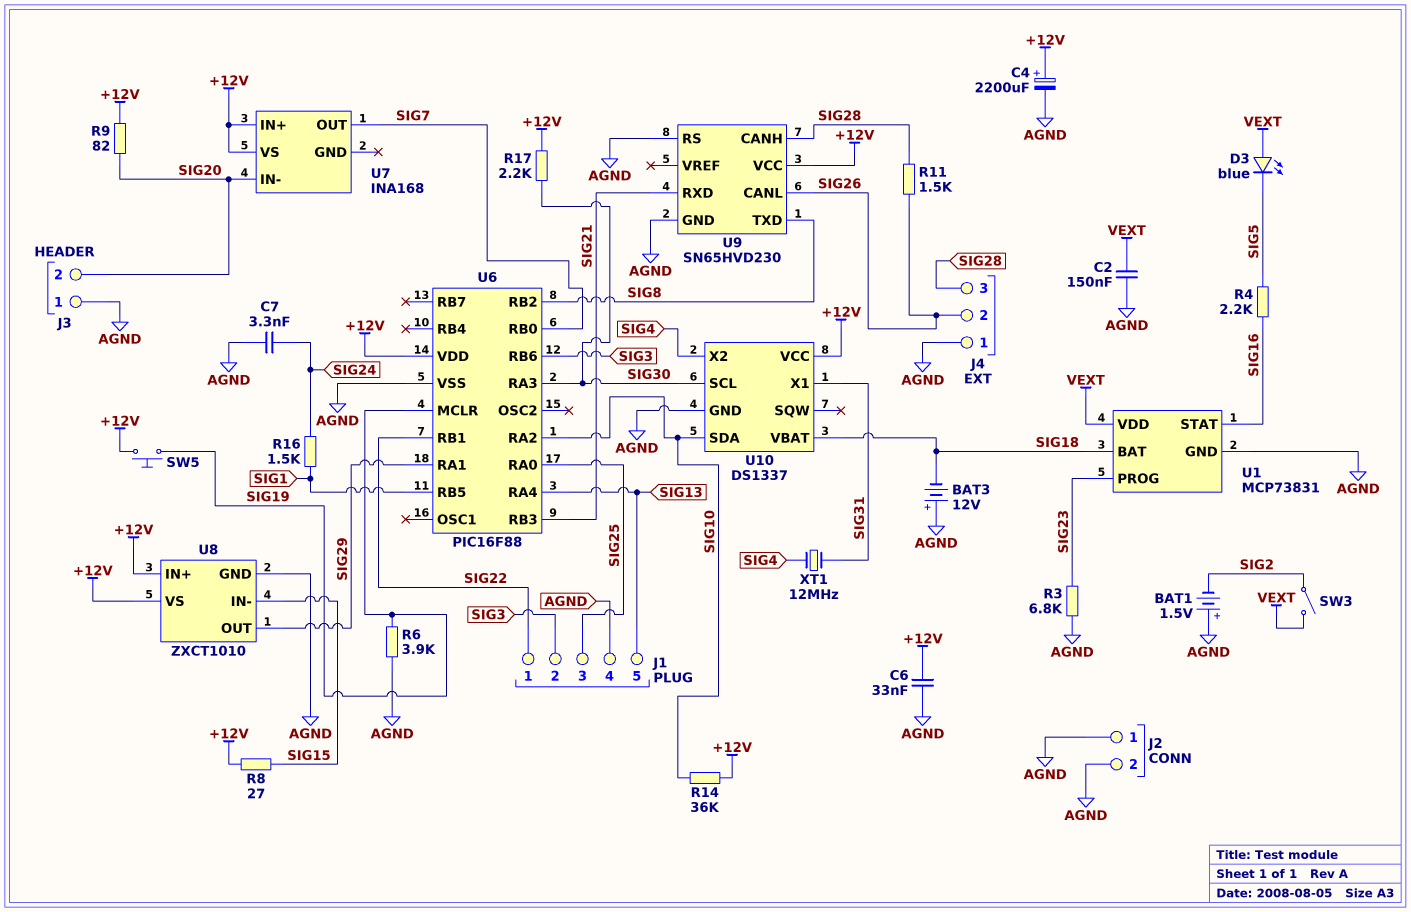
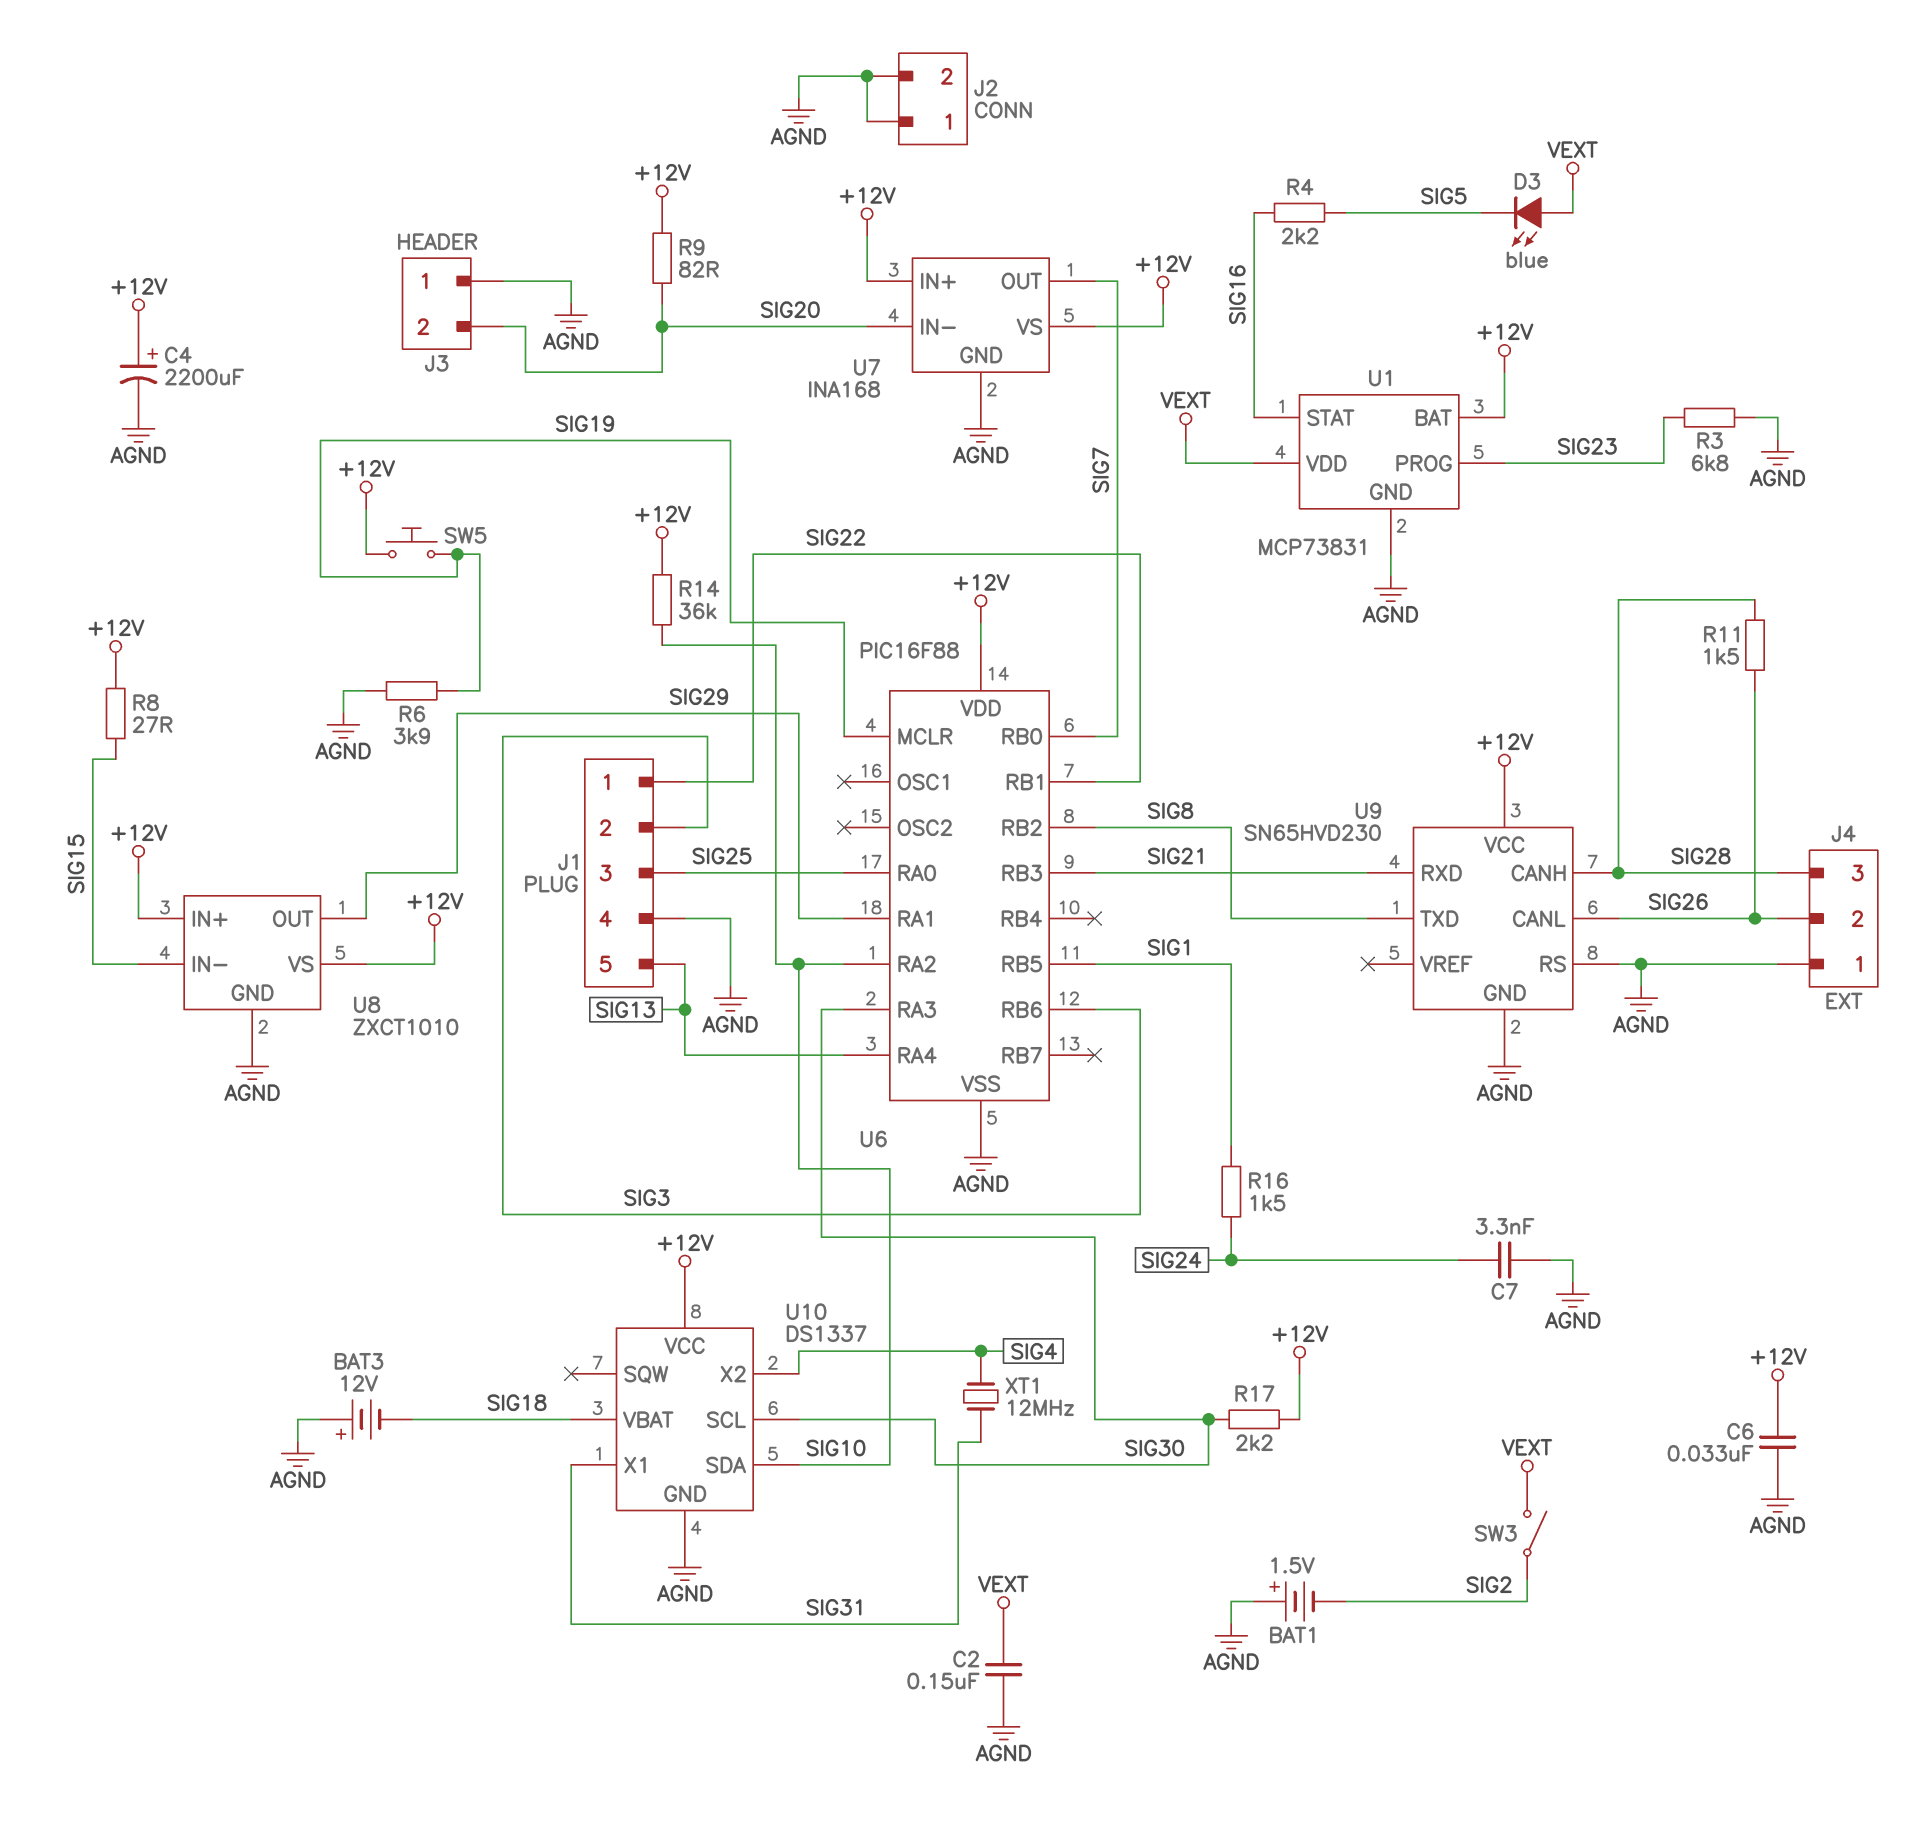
U1 pin BAT: SIG18 -> +12V
U7 pin GND: none -> AGND

